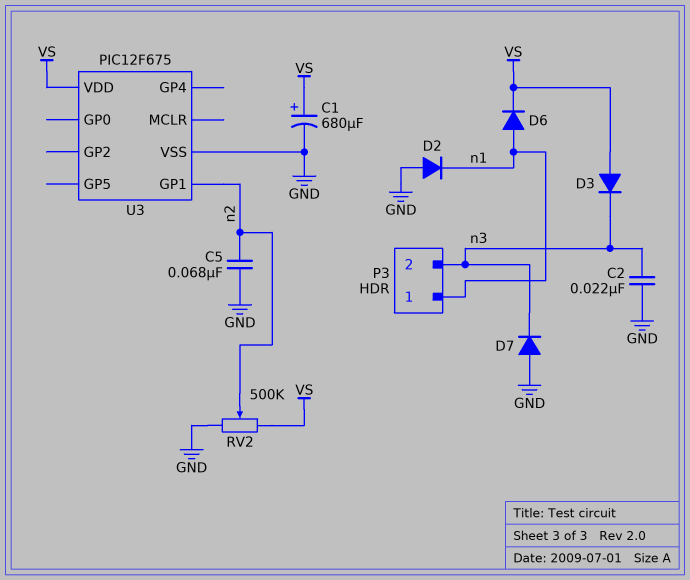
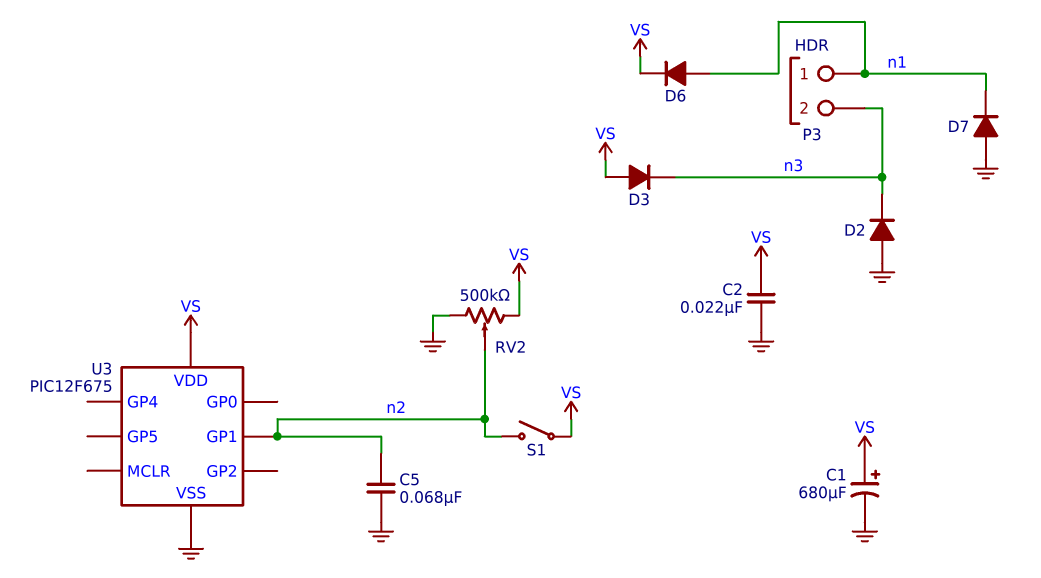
C2: 22nF (GND, n3) -> 22nF (GND, VS)
D2: diode (A GND, K n1) -> diode (A GND, K n3)
D7: diode (A GND, K n3) -> diode (A GND, K n1)
S1: none -> switch (VS, n2)

